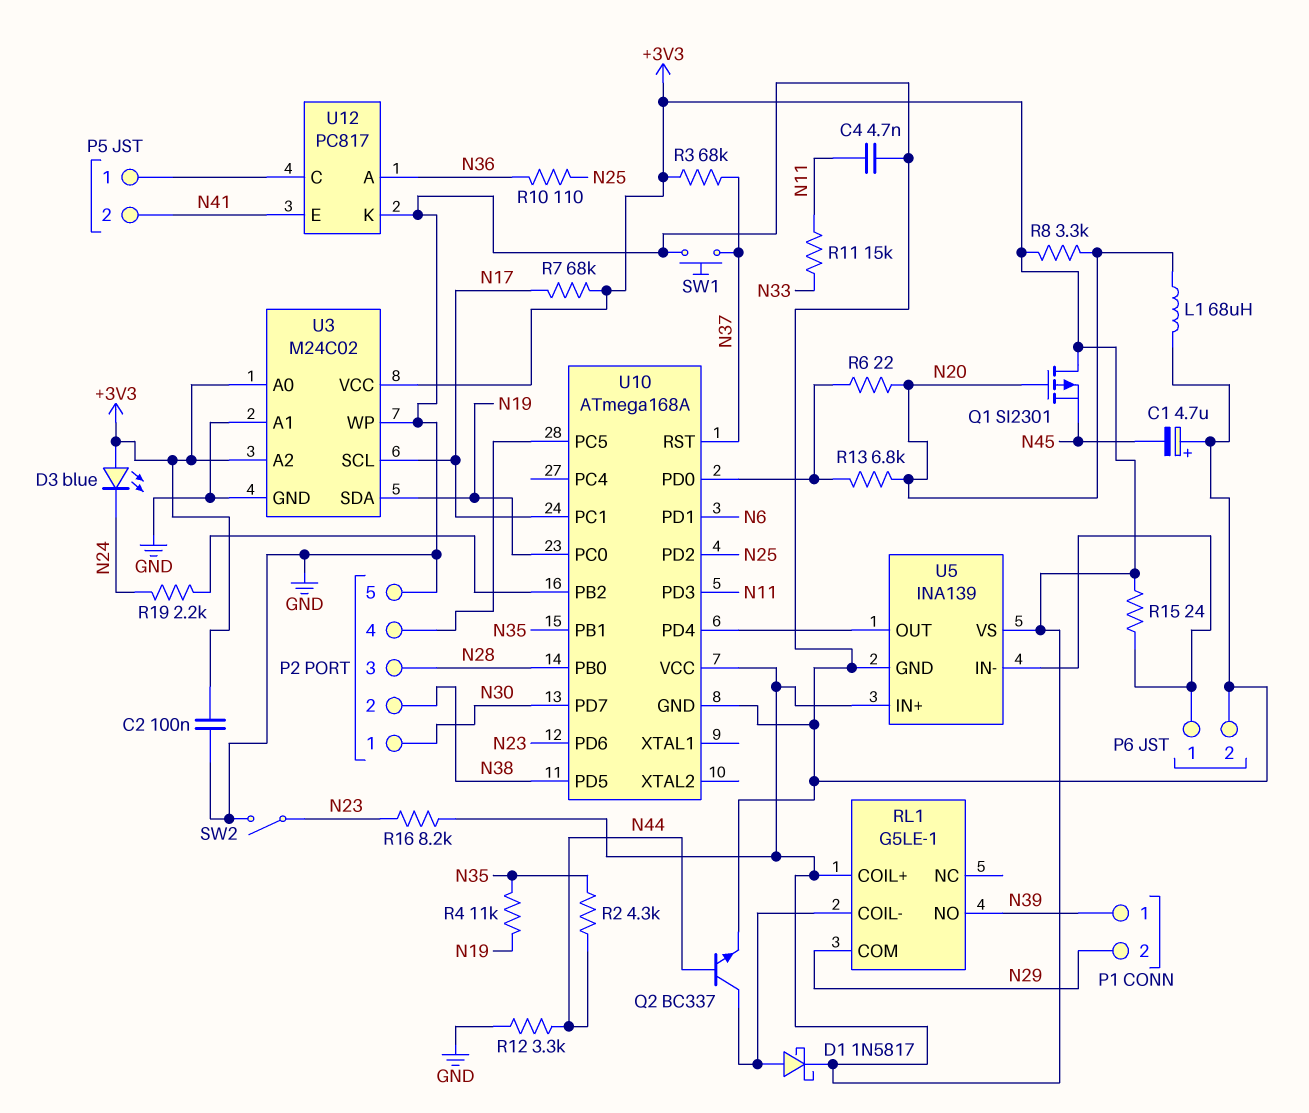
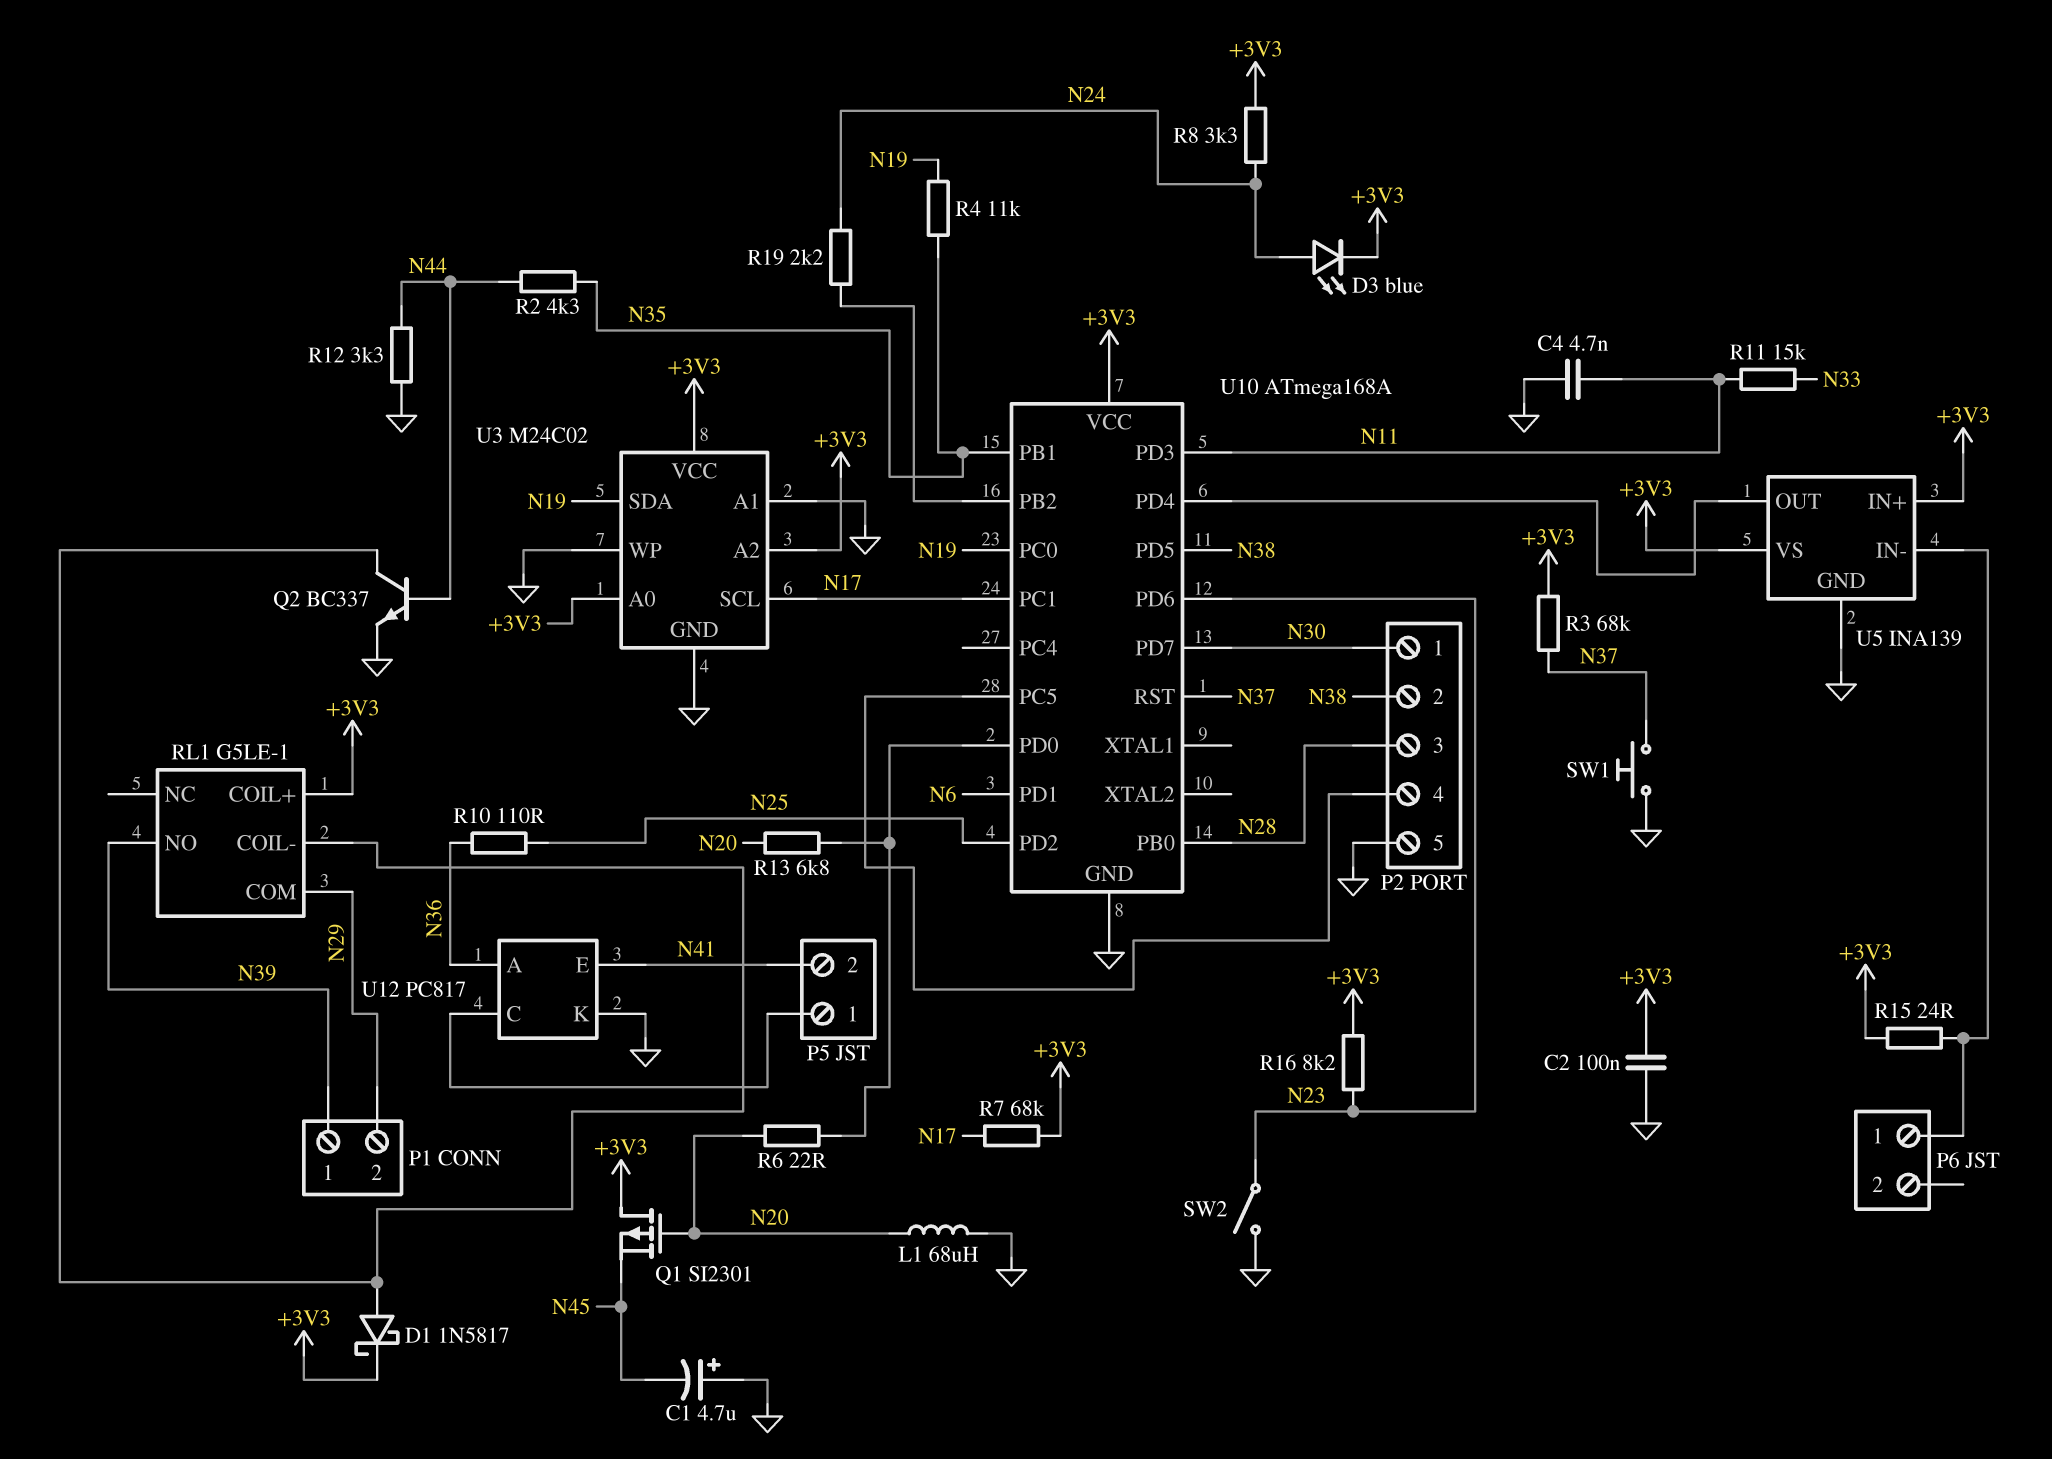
D3: LED blue (A +3V3, K N24) -> LED blue (A N24, K +3V3)
P6 pin 2: GND -> none
R8: 3.3k (+3V3, N20) -> 3.3k (+3V3, N24)

